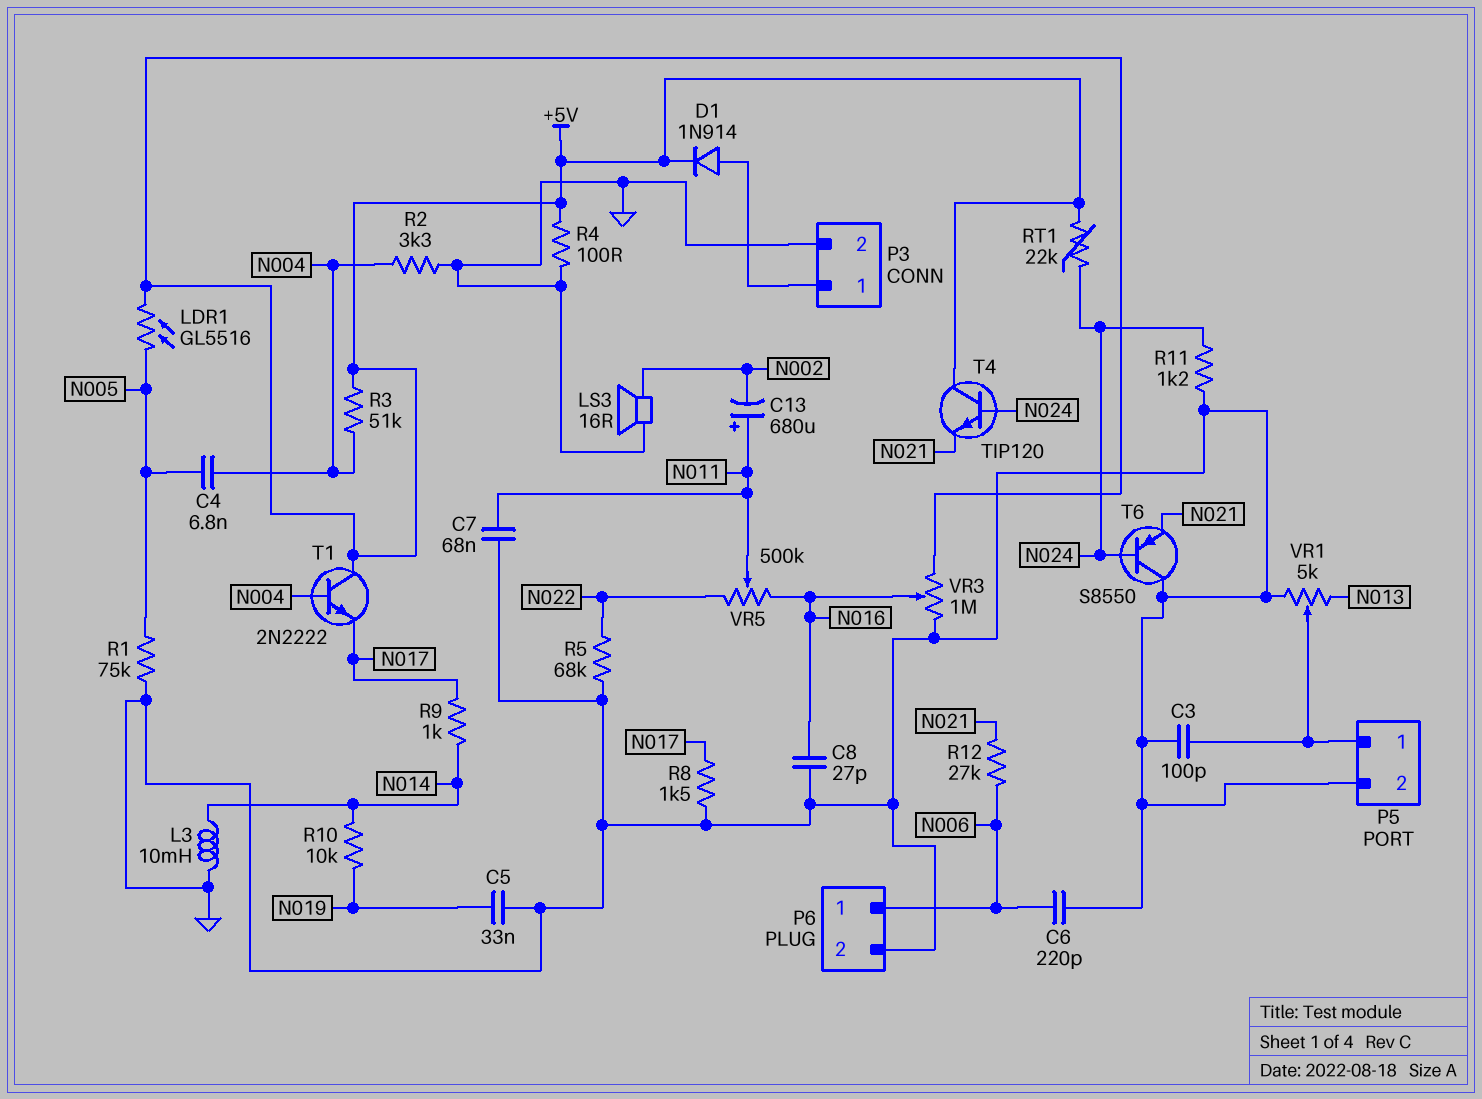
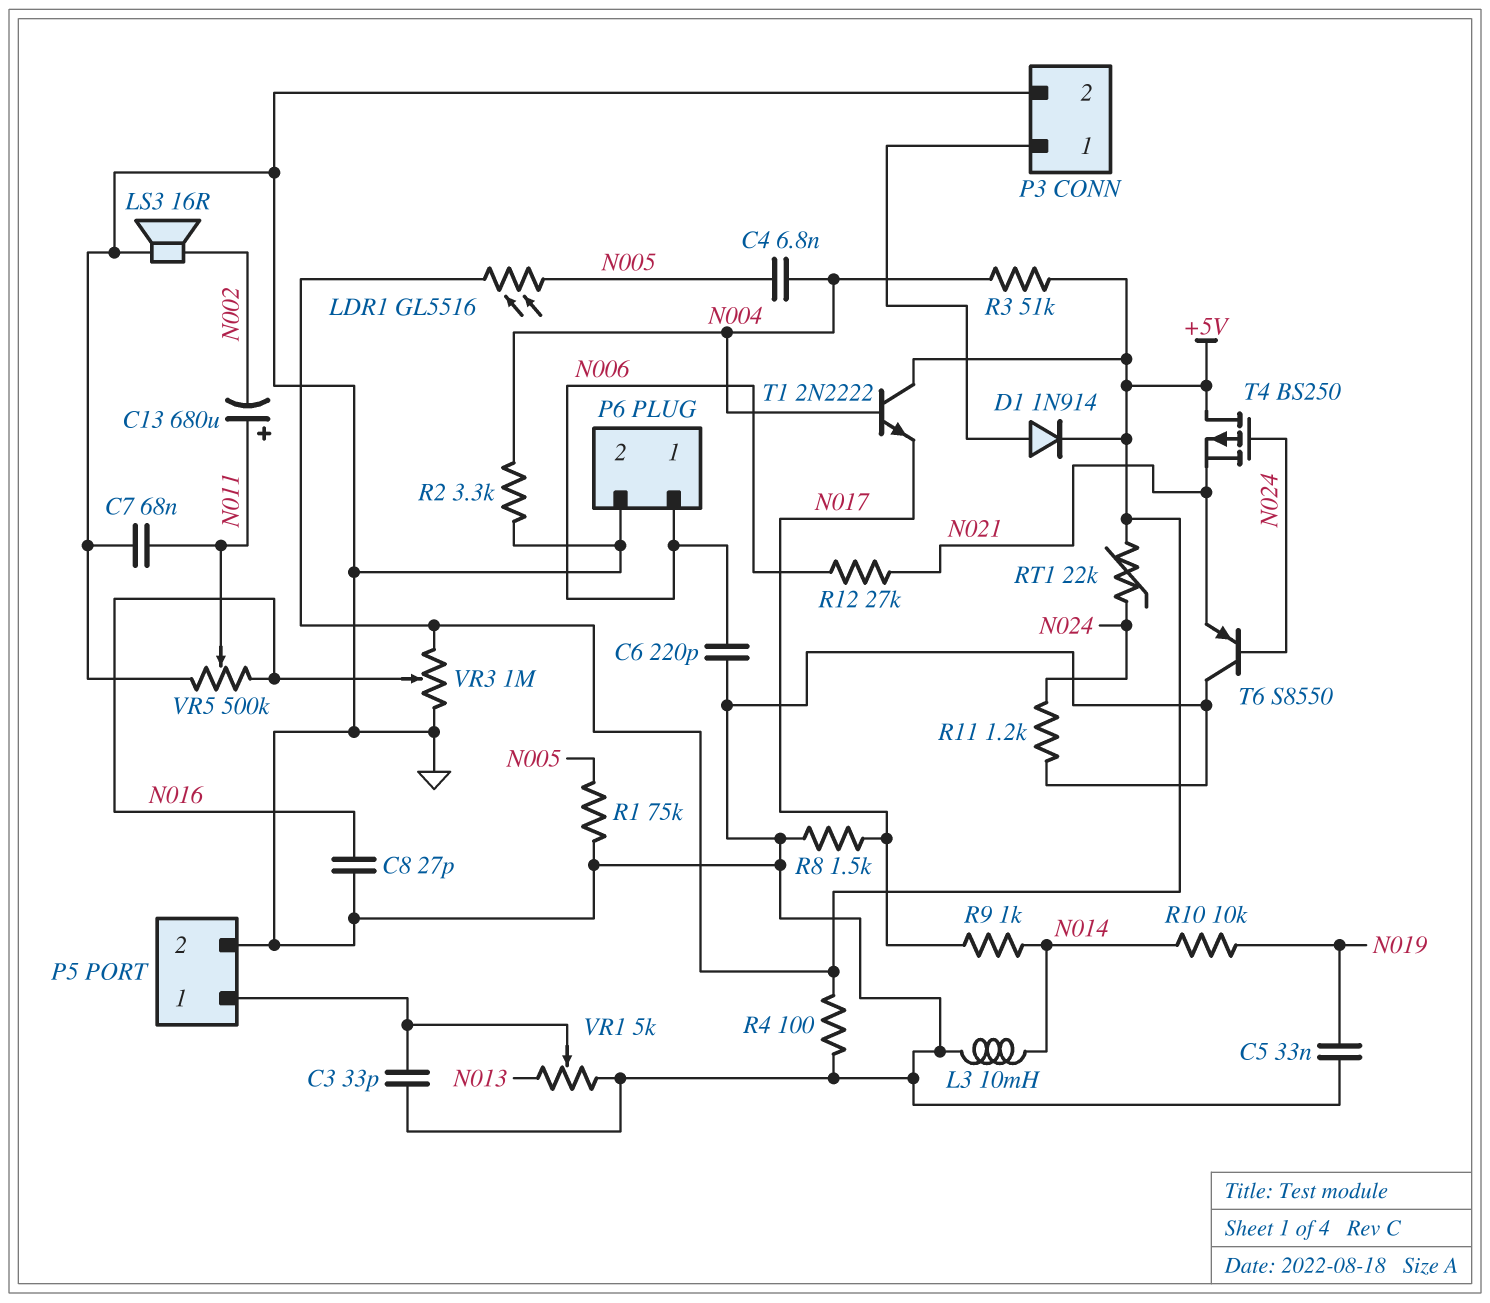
C3: 100pF (GND, P5/1) -> 33pF (GND, P5/1)
R5: 68k (GND, N022) -> none
T4: NPN TIP120 (B N024, C +5V, E N021) -> PMOS BS250 (G N024, D +5V, S N021)
VR5: 500k (N016, N022, wiper N011) -> 500k (GND, N016, wiper N011)

